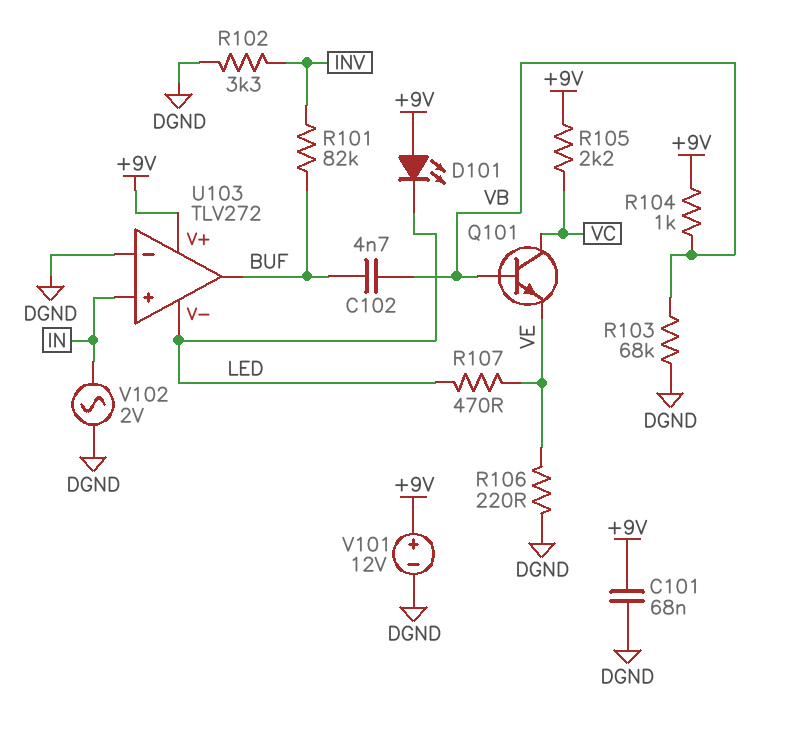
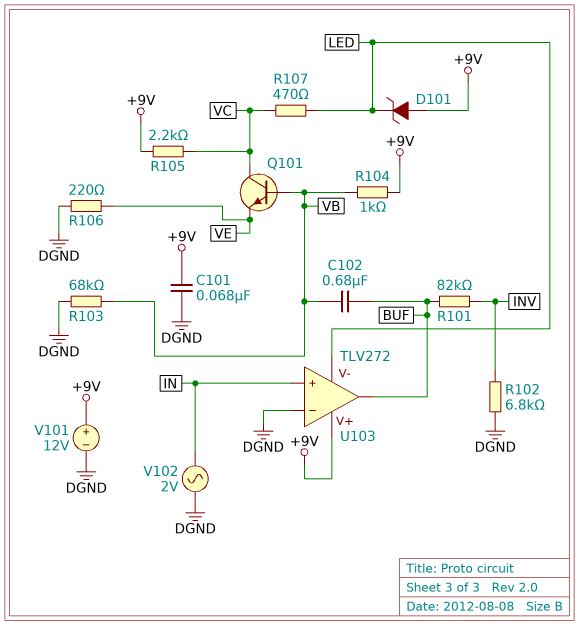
C102: 4.7nF (BUF, VB) -> 680nF (BUF, VB)
D101: LED (A +9V, K LED) -> zener (A +9V, K LED)
R102: 3.3k (DGND, INV) -> 6.8k (DGND, INV)
R107: 470 (LED, VE) -> 470 (LED, VC)

